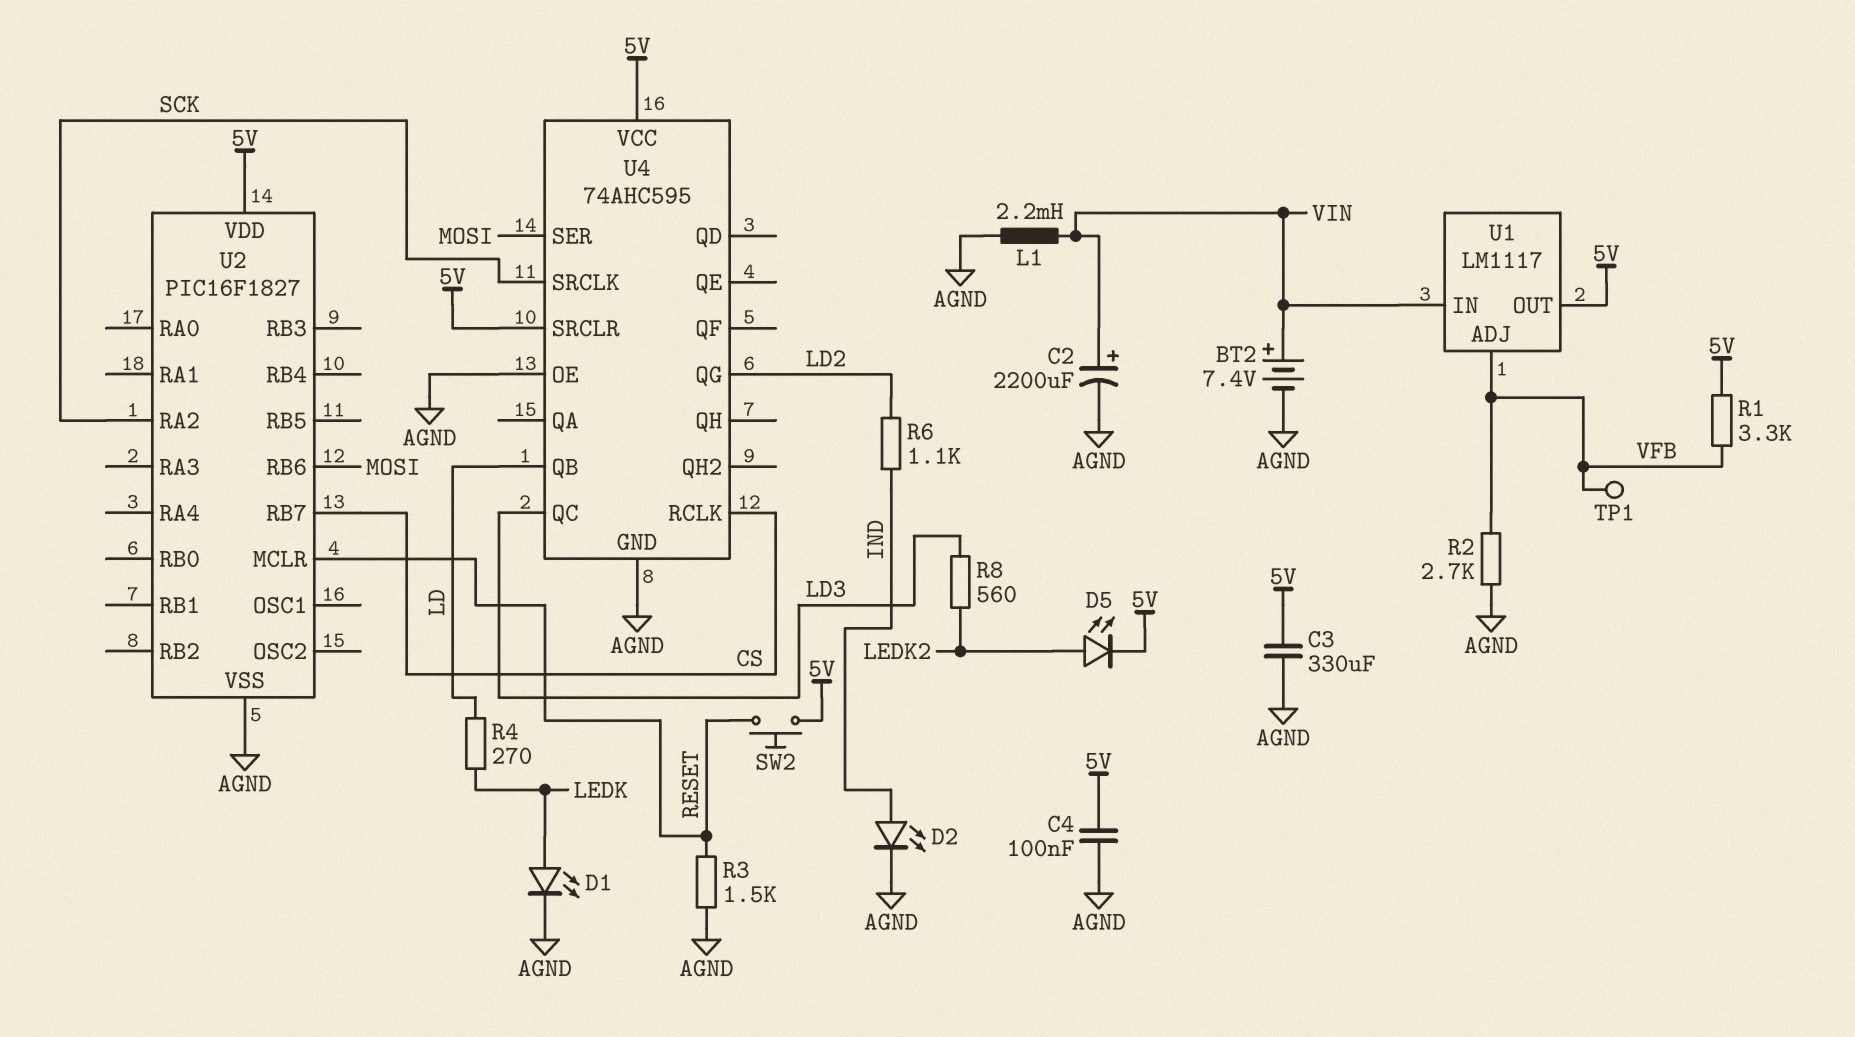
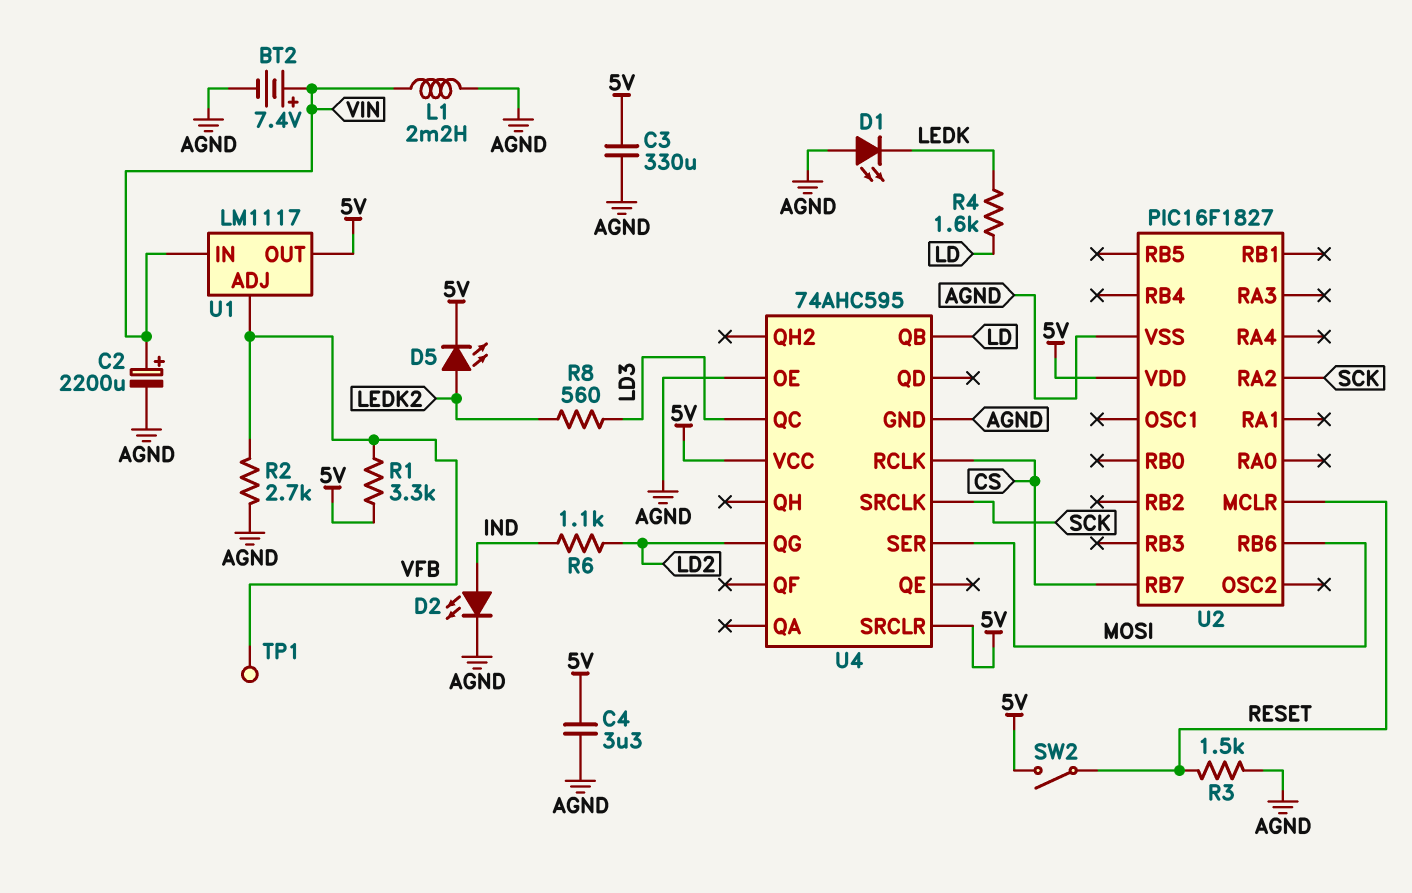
C4: 100nF (5V, AGND) -> 3.3uF (5V, AGND)
D1: LED (A LEDK, K AGND) -> LED (A AGND, K LEDK)
R4: 270 (LD, LEDK) -> 1.6k (LD, LEDK)
SW2: button (5V, RESET) -> switch (5V, RESET)

